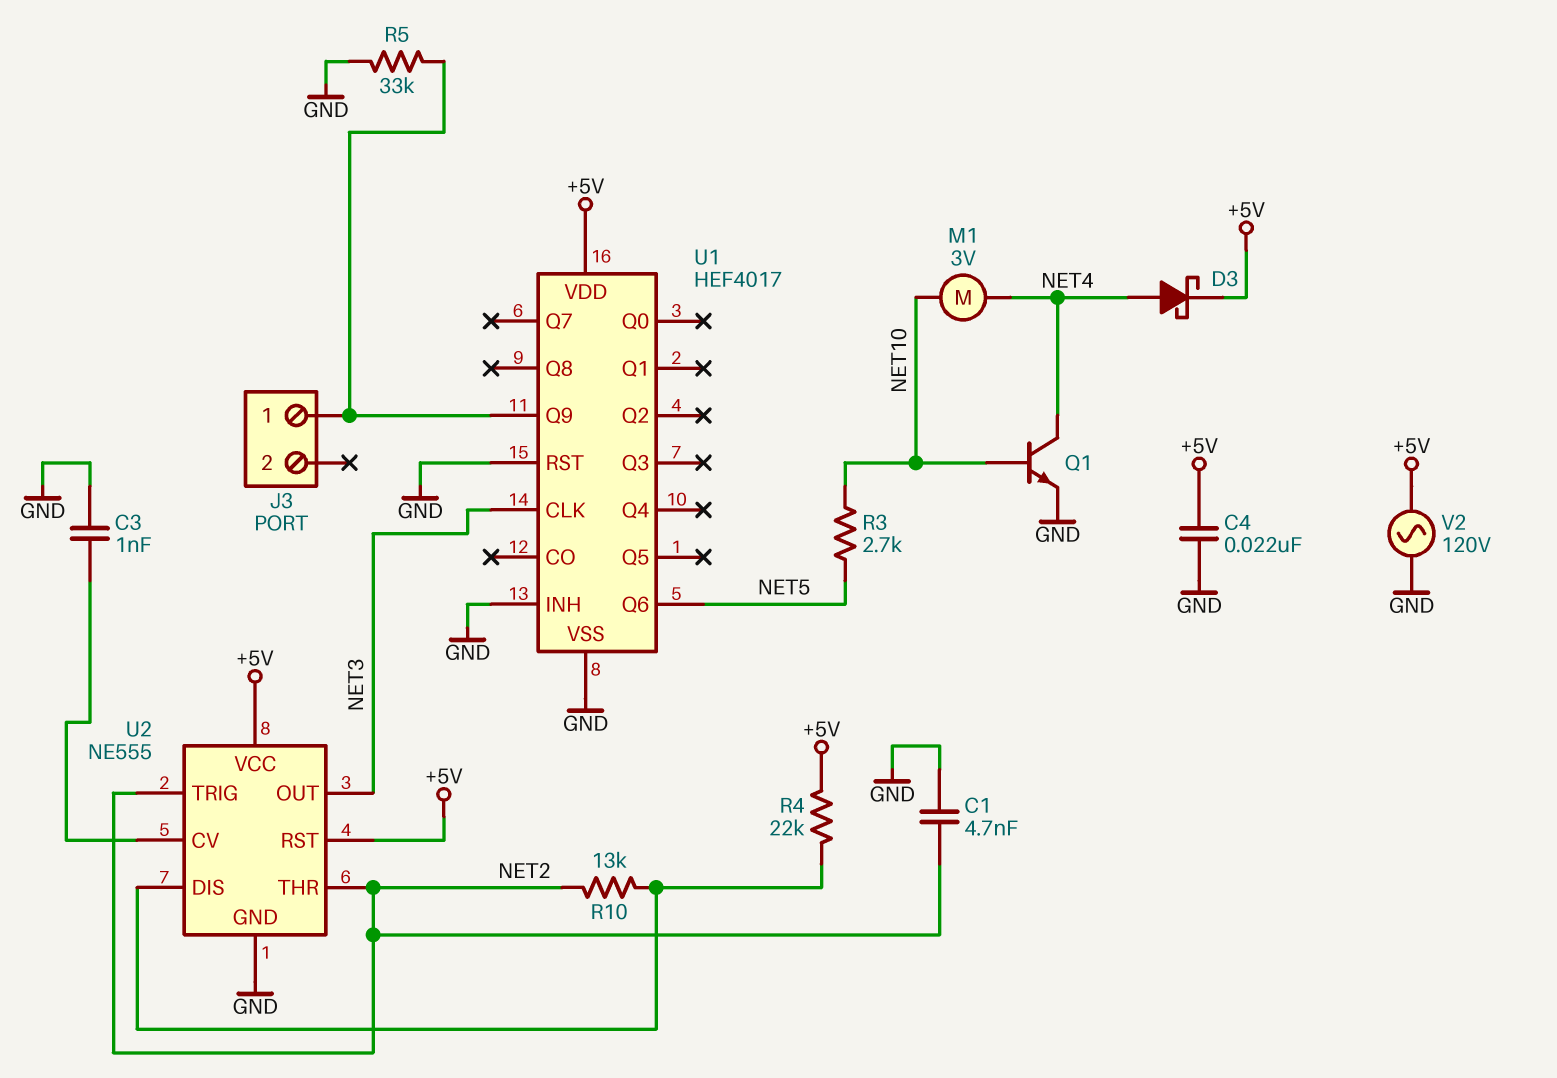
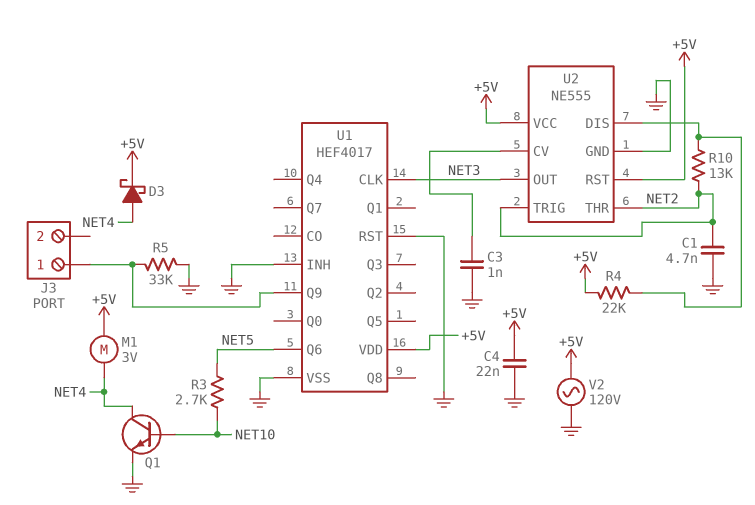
M1: motor 3V (NET4, NET10) -> motor 3V (+5V, NET4)

